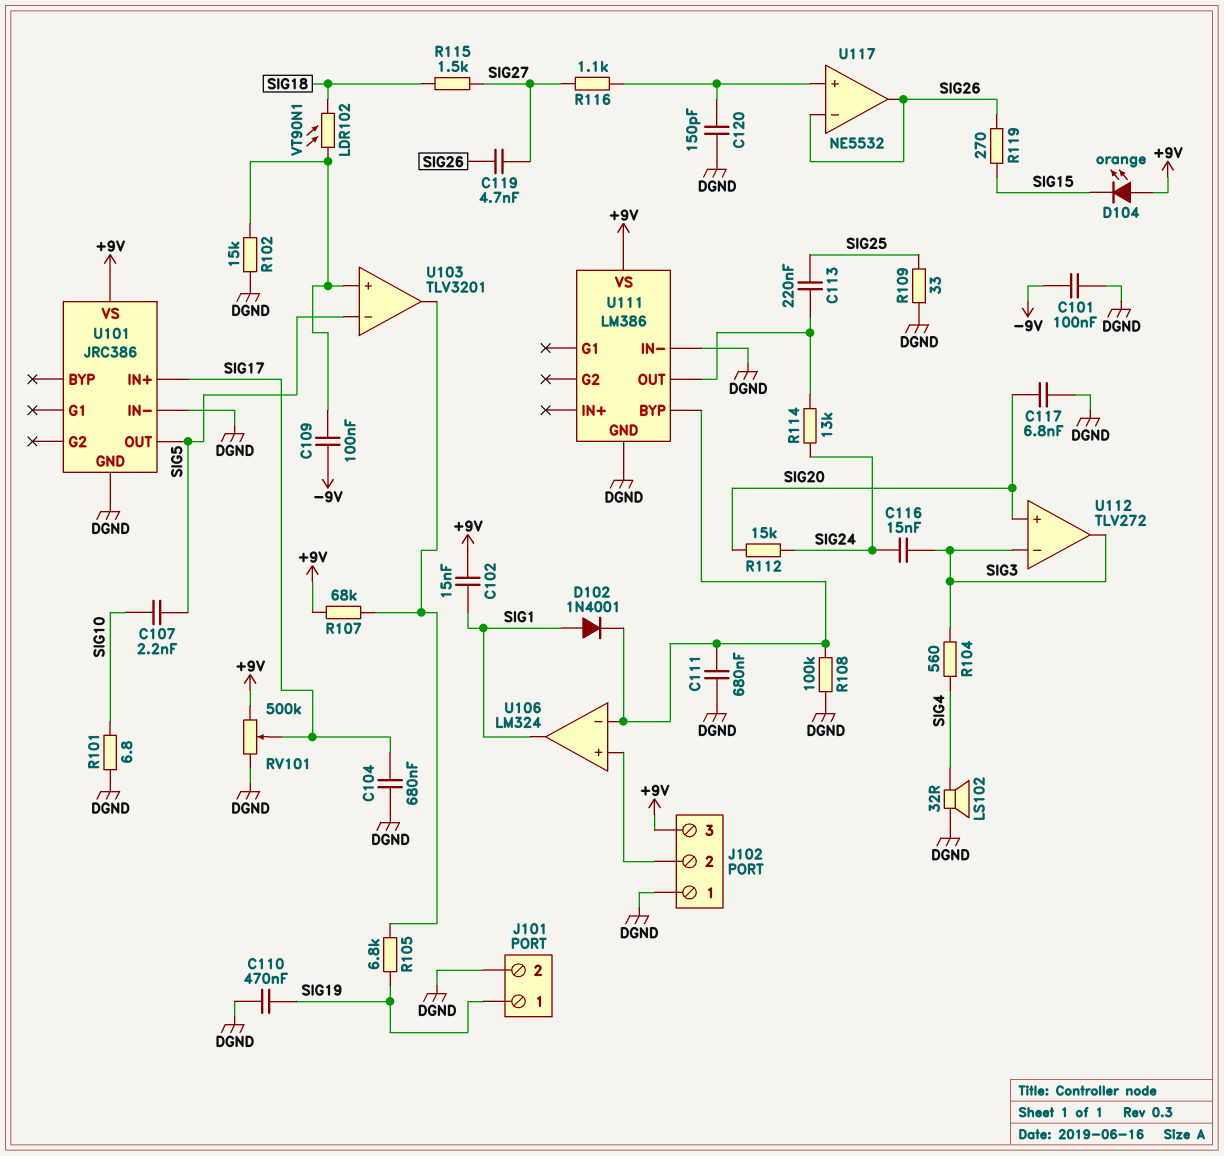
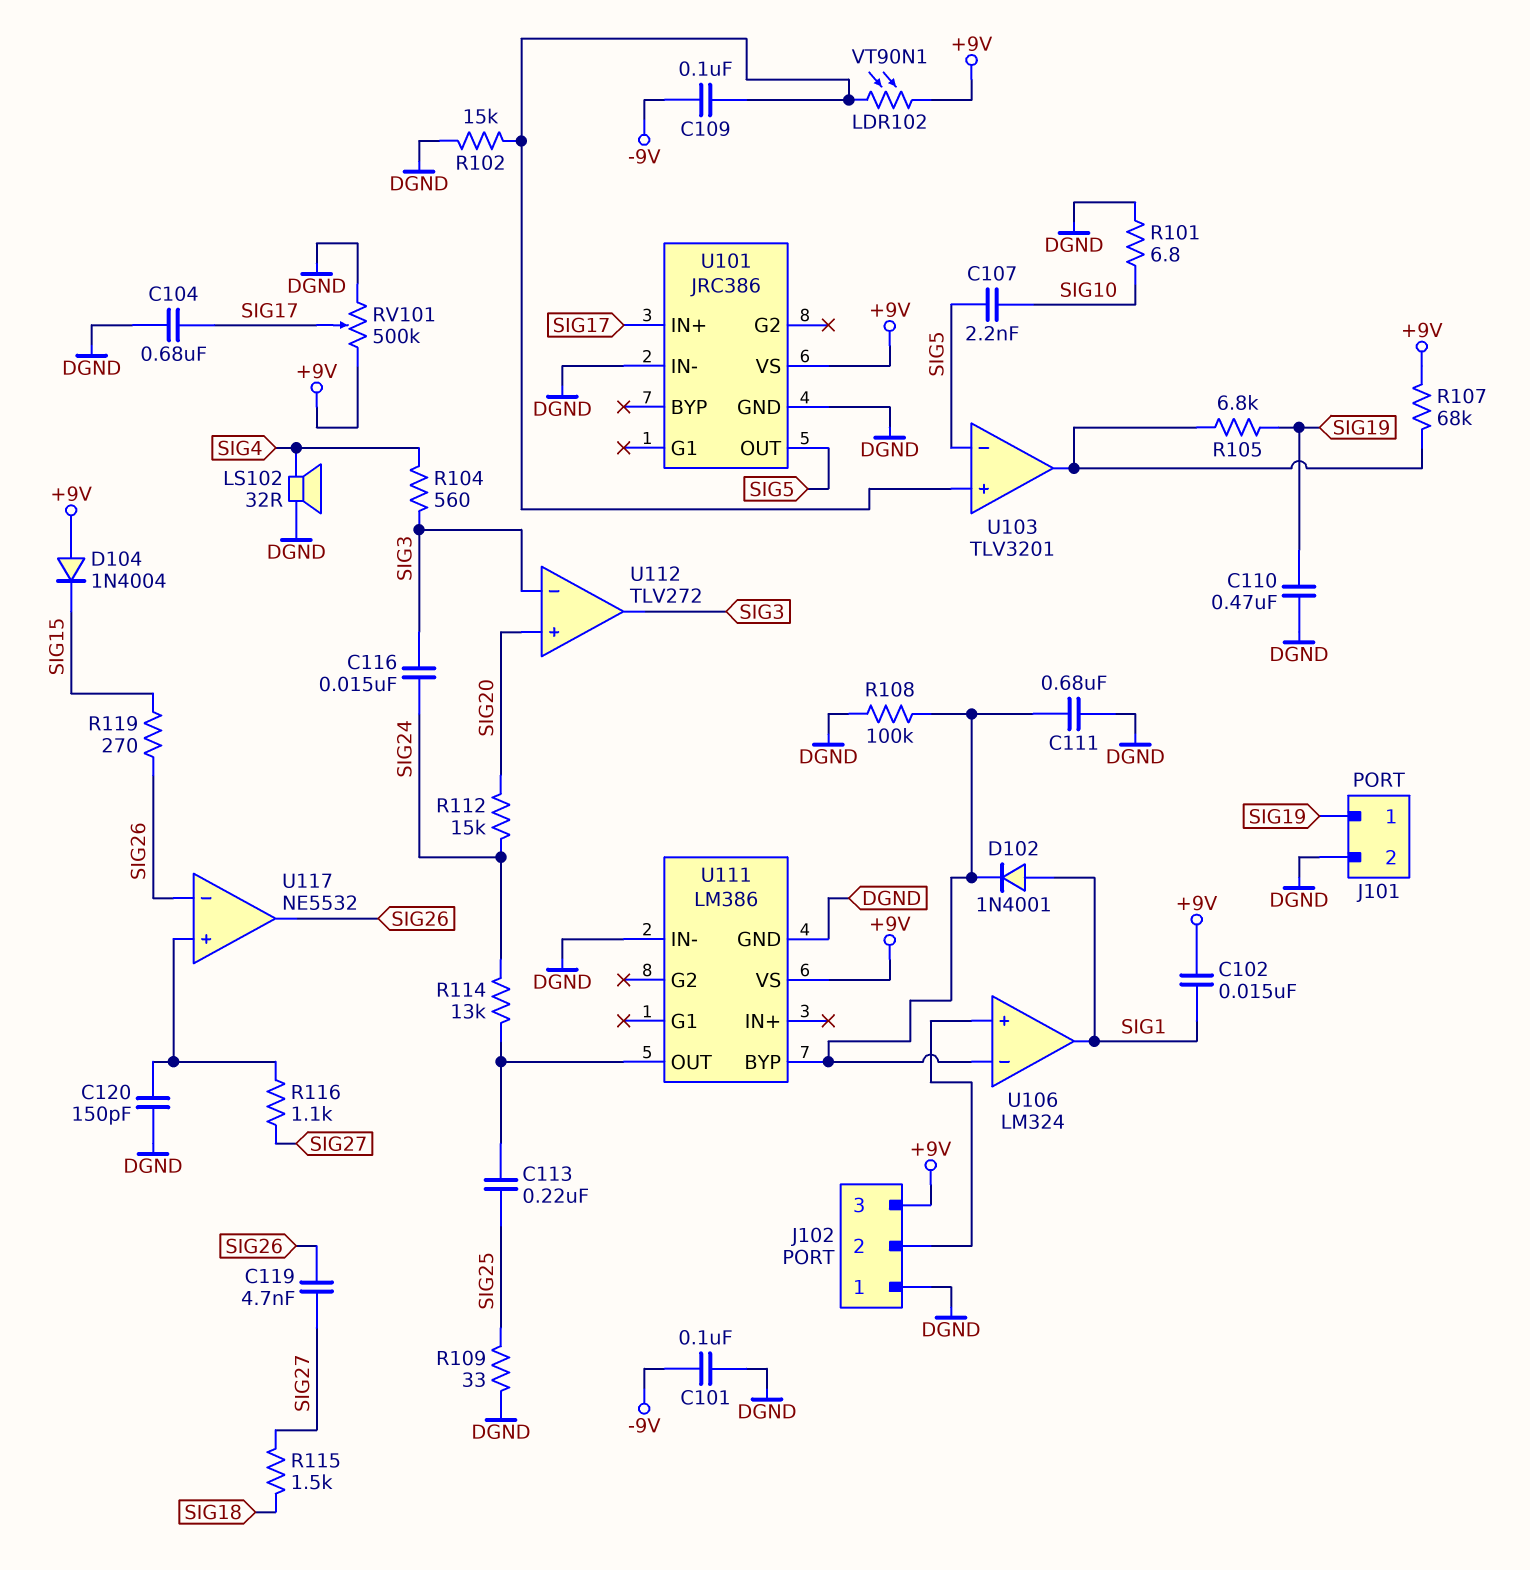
C117: 6.8nF (DGND, SIG20) -> none
D104: LED orange (A +9V, K SIG15) -> diode 1N4004 (A +9V, K SIG15)
LDR102: VT90N1 (SIG18, U103/in+) -> VT90N1 (+9V, U103/in+)

